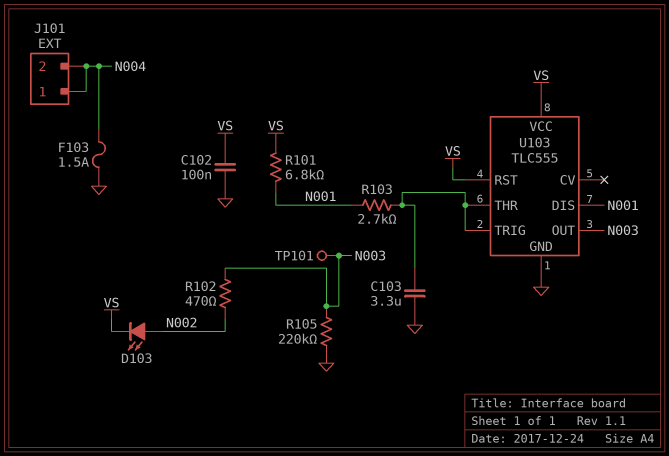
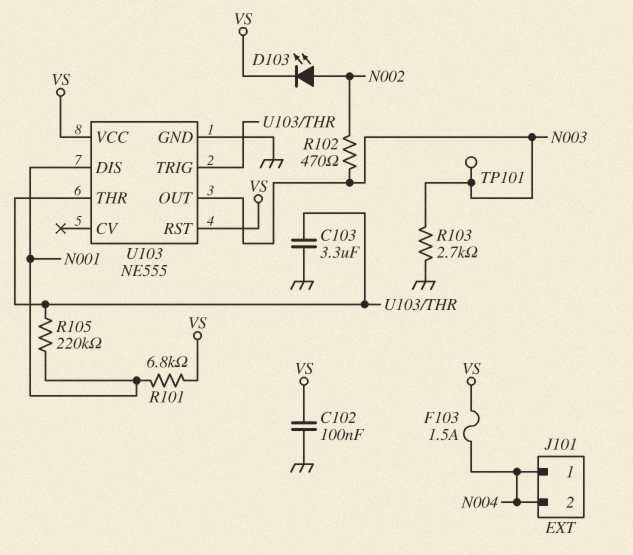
F103: 1.5A (GND, N004) -> 1.5A (N004, VS)
R103: 2.7k (N001, U103/THR) -> 2.7k (GND, N003)
R105: 220k (GND, N003) -> 220k (N001, U103/THR)
U103: TLC555 -> NE555

